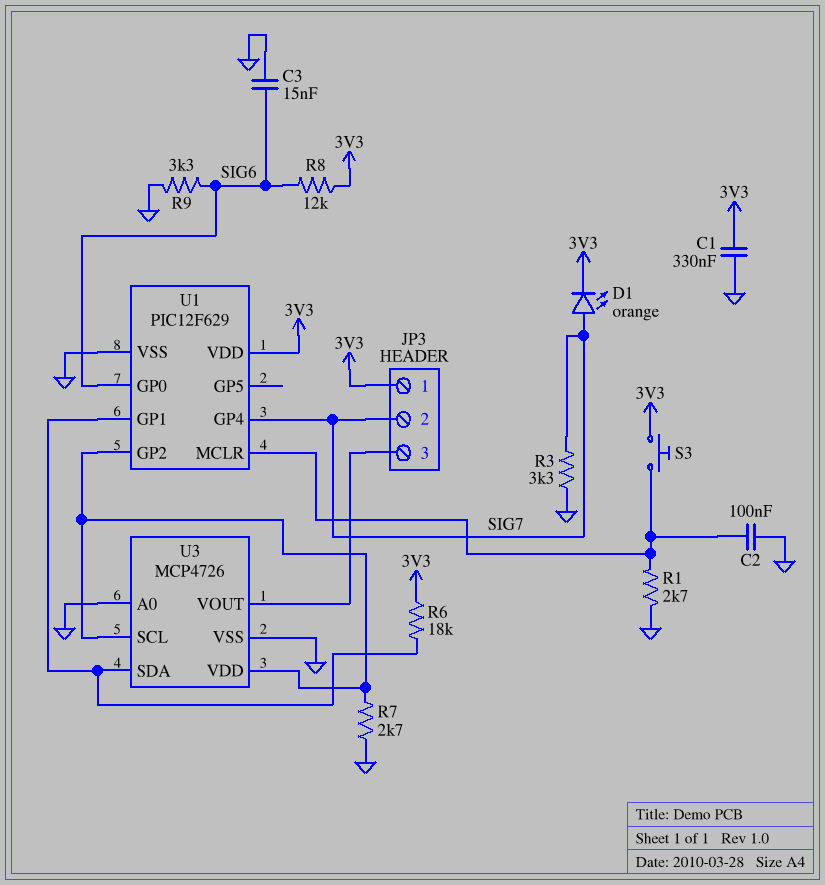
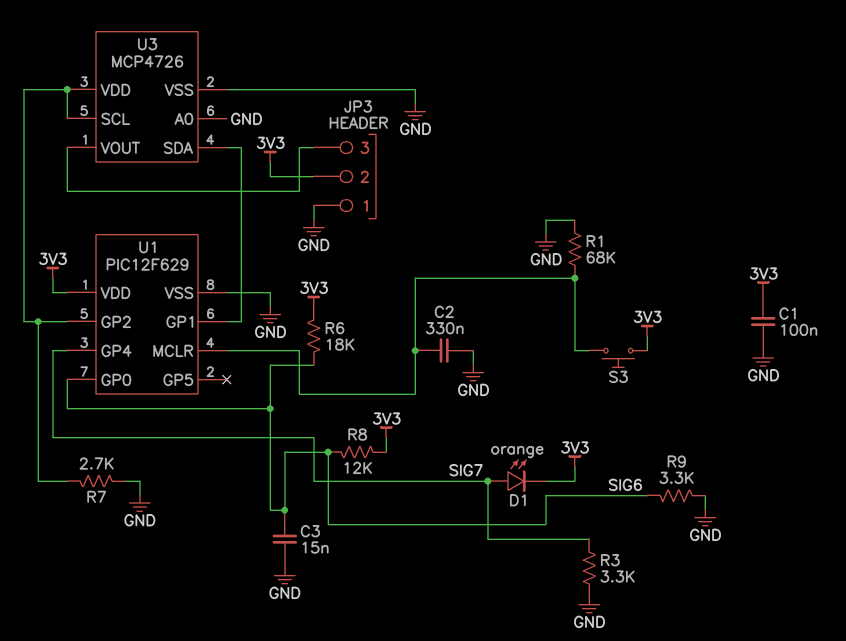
C1: 330nF (3V3, GND) -> 100nF (3V3, GND)
C2: 100nF (GND, U1/MCLR) -> 330nF (GND, U1/MCLR)
JP3 pin 1: 3V3 -> GND
JP3 pin 2: SIG7 -> 3V3
R1: 2.7k (GND, U1/MCLR) -> 68k (GND, U1/MCLR)
R6: 18k (3V3, U1/GP1) -> 18k (3V3, SIG6)

